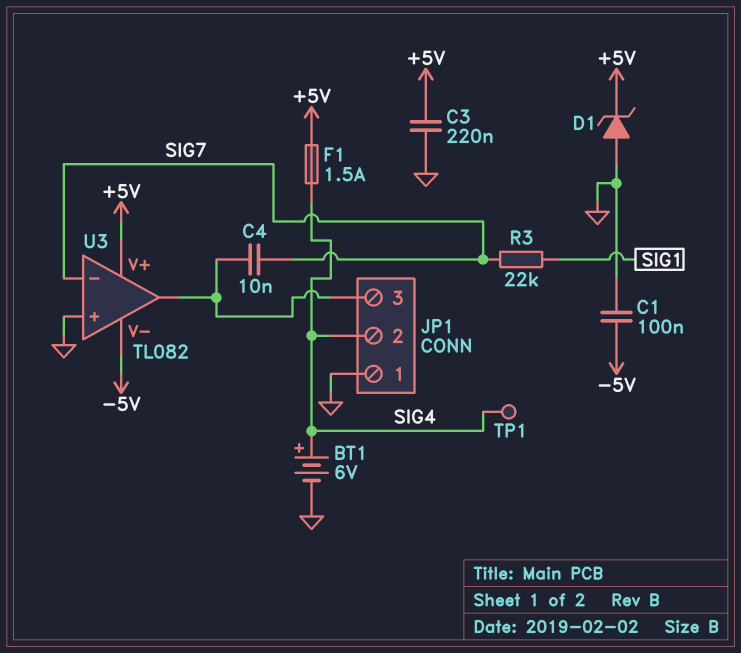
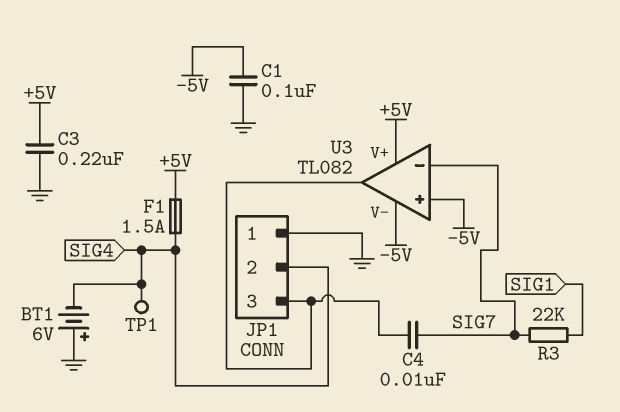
BT1: 6V (plus SIG4, minus GND) -> 6V (plus GND, minus SIG4)
D1: zener (A GND, K +5V) -> none
U3 pin in+: GND -> -5V

